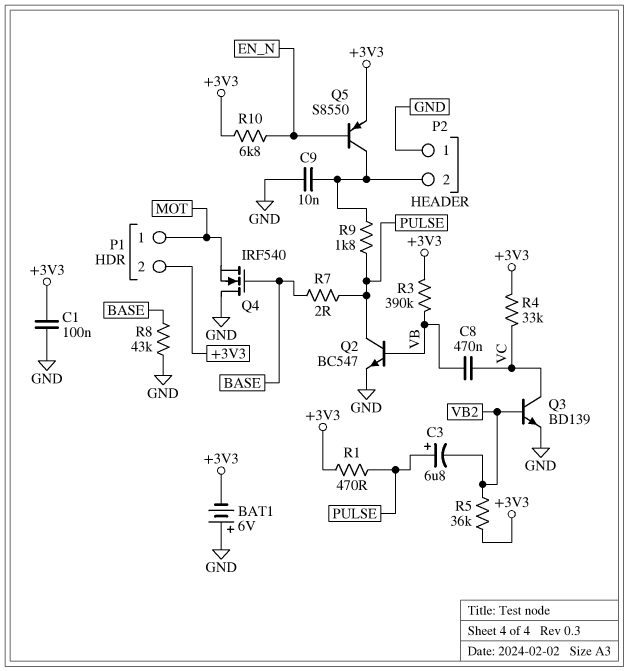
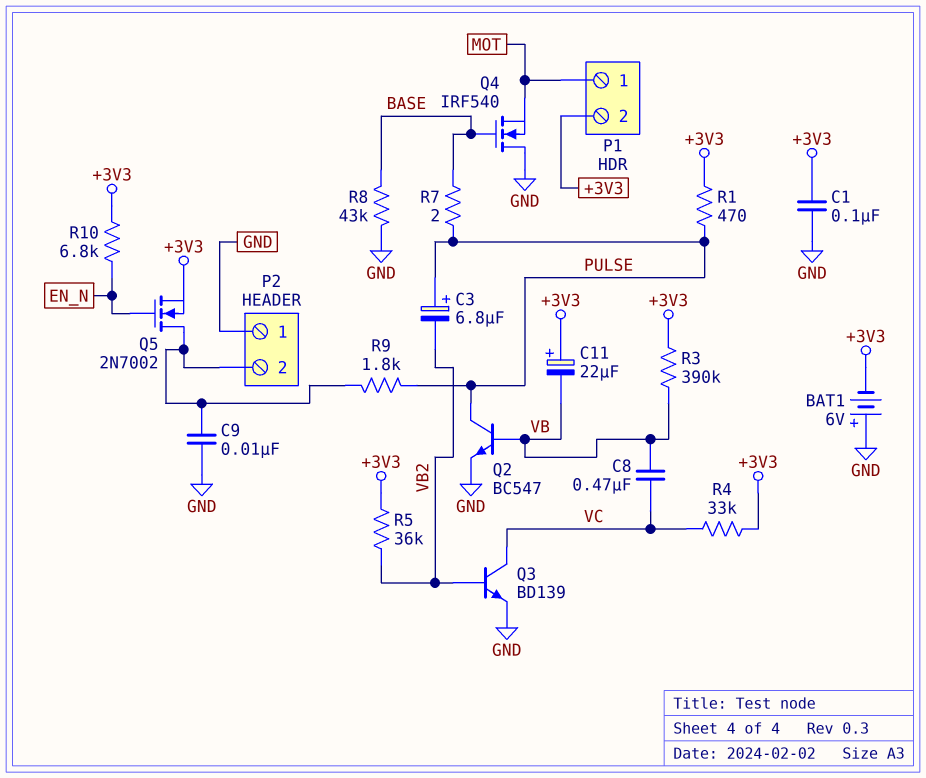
C11: none -> 22uF (plus +3V3, minus VB)
Q5: PNP S8550 (B EN_N, C P2/2, E +3V3) -> NMOS 2N7002 (G EN_N, D P2/2, S +3V3)

